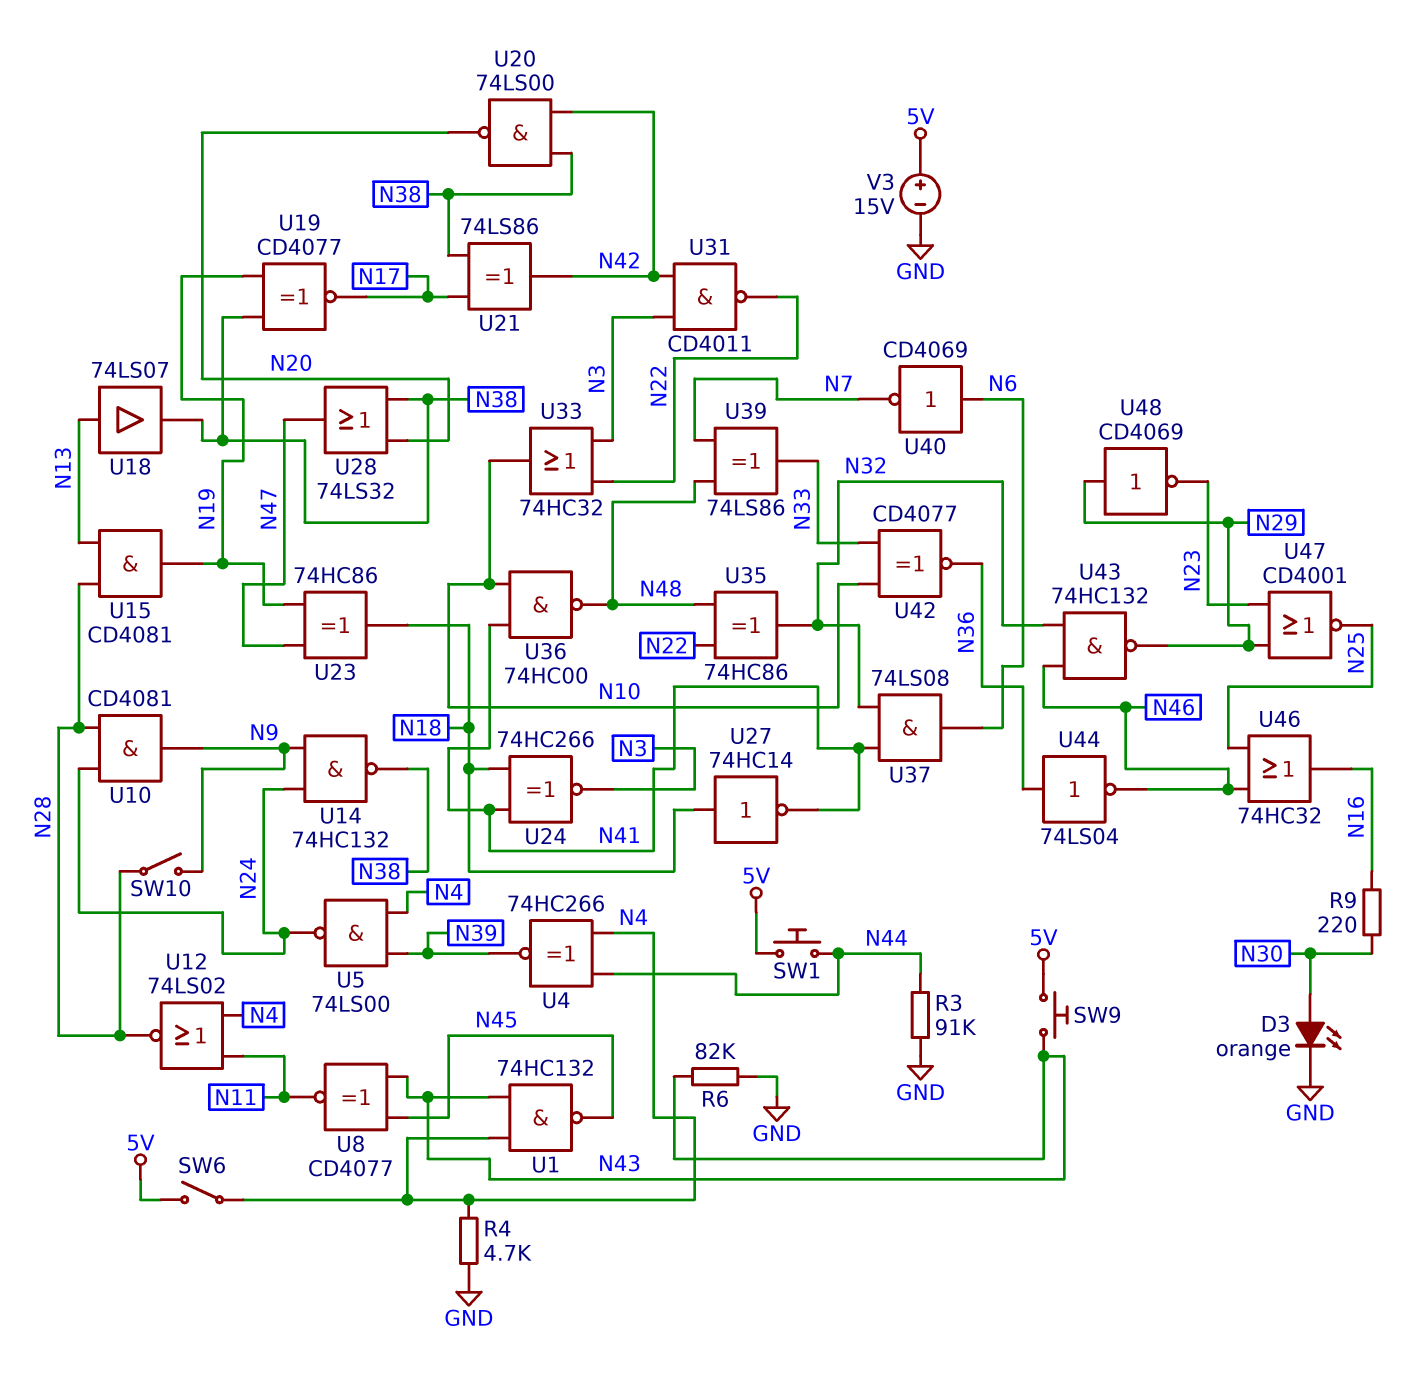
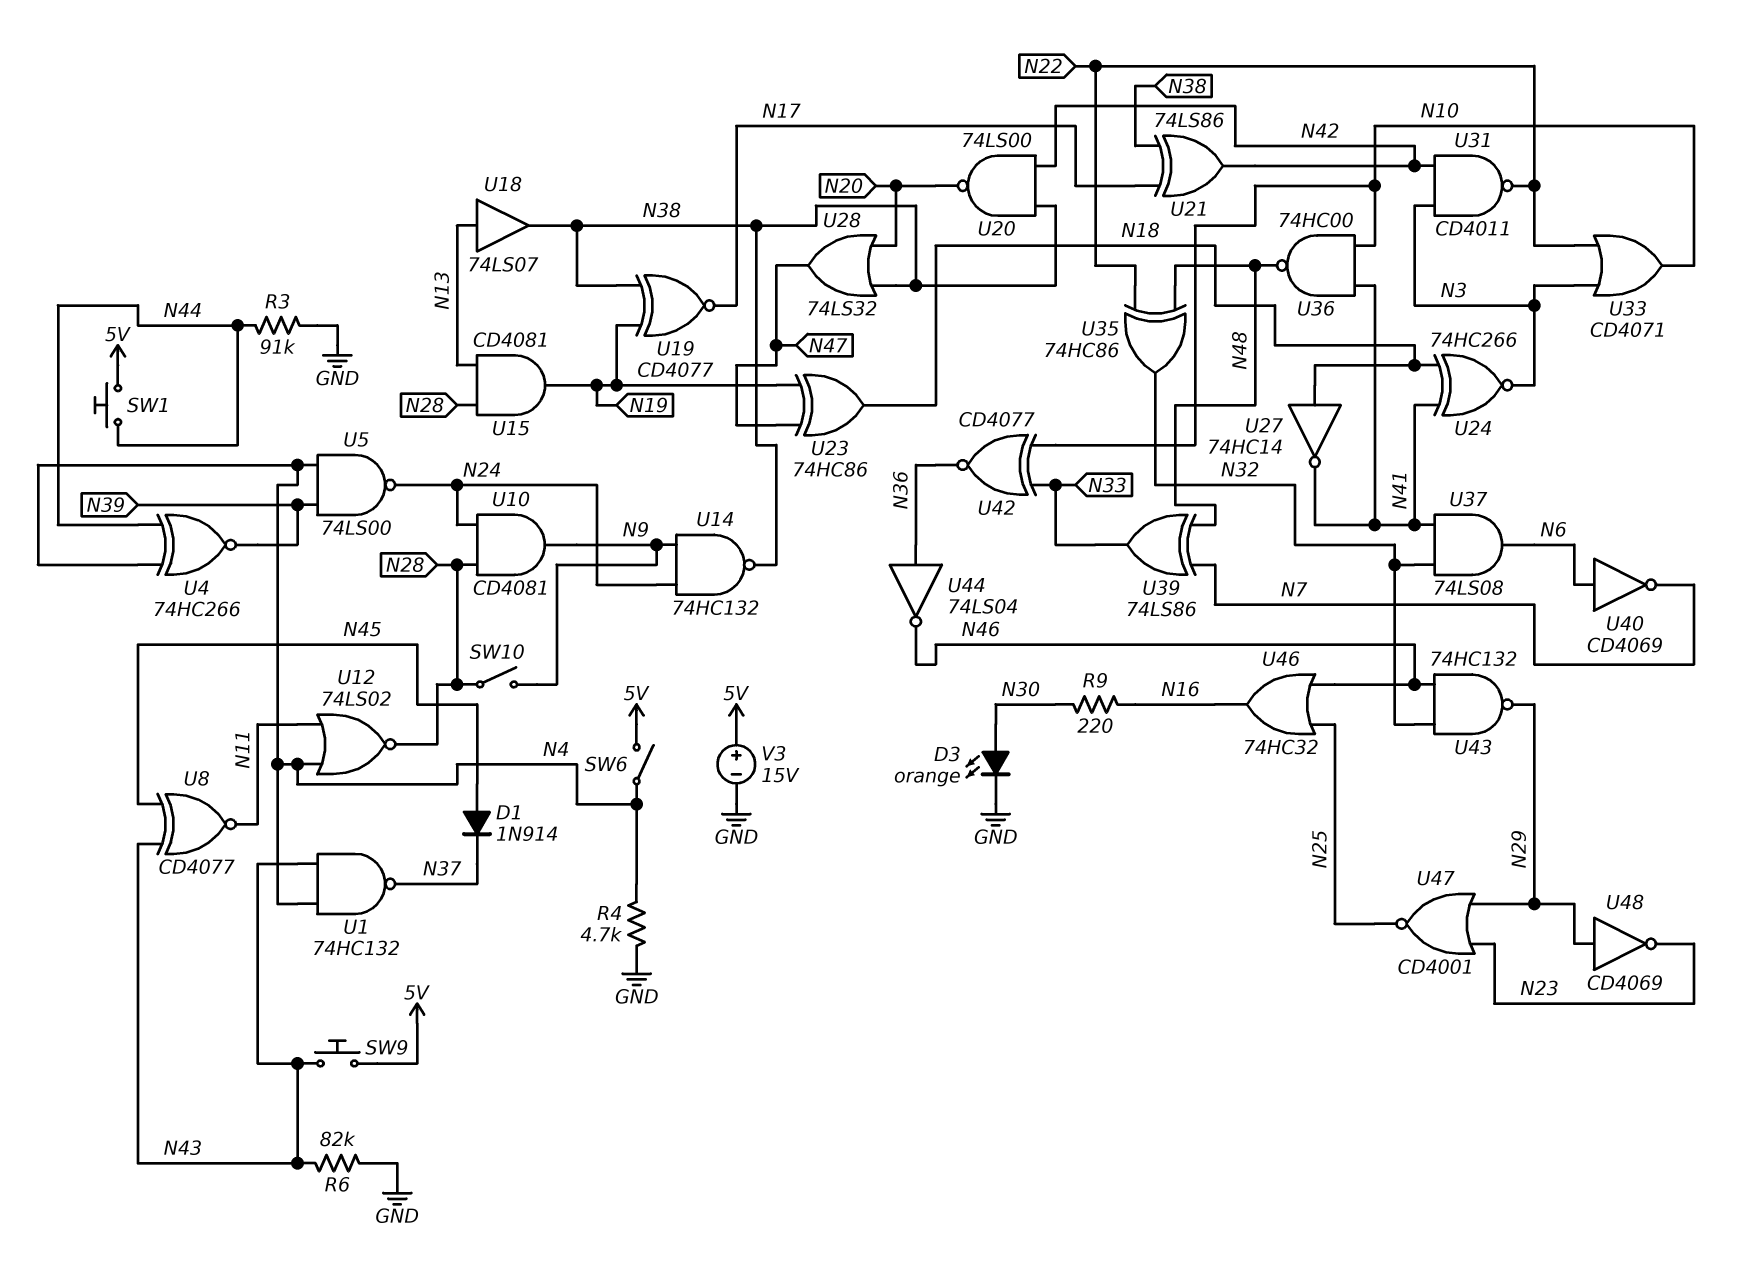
D1: none -> diode 1N914 (A N45, K N37)
U1: NAND 74HC132 (in N4, in N43, out N45) -> NAND 74HC132 (in N4, in N43, out N37)
U33: OR 74HC32 (in N3, in N22, out N10) -> OR CD4071 (in N3, in N22, out N10)

